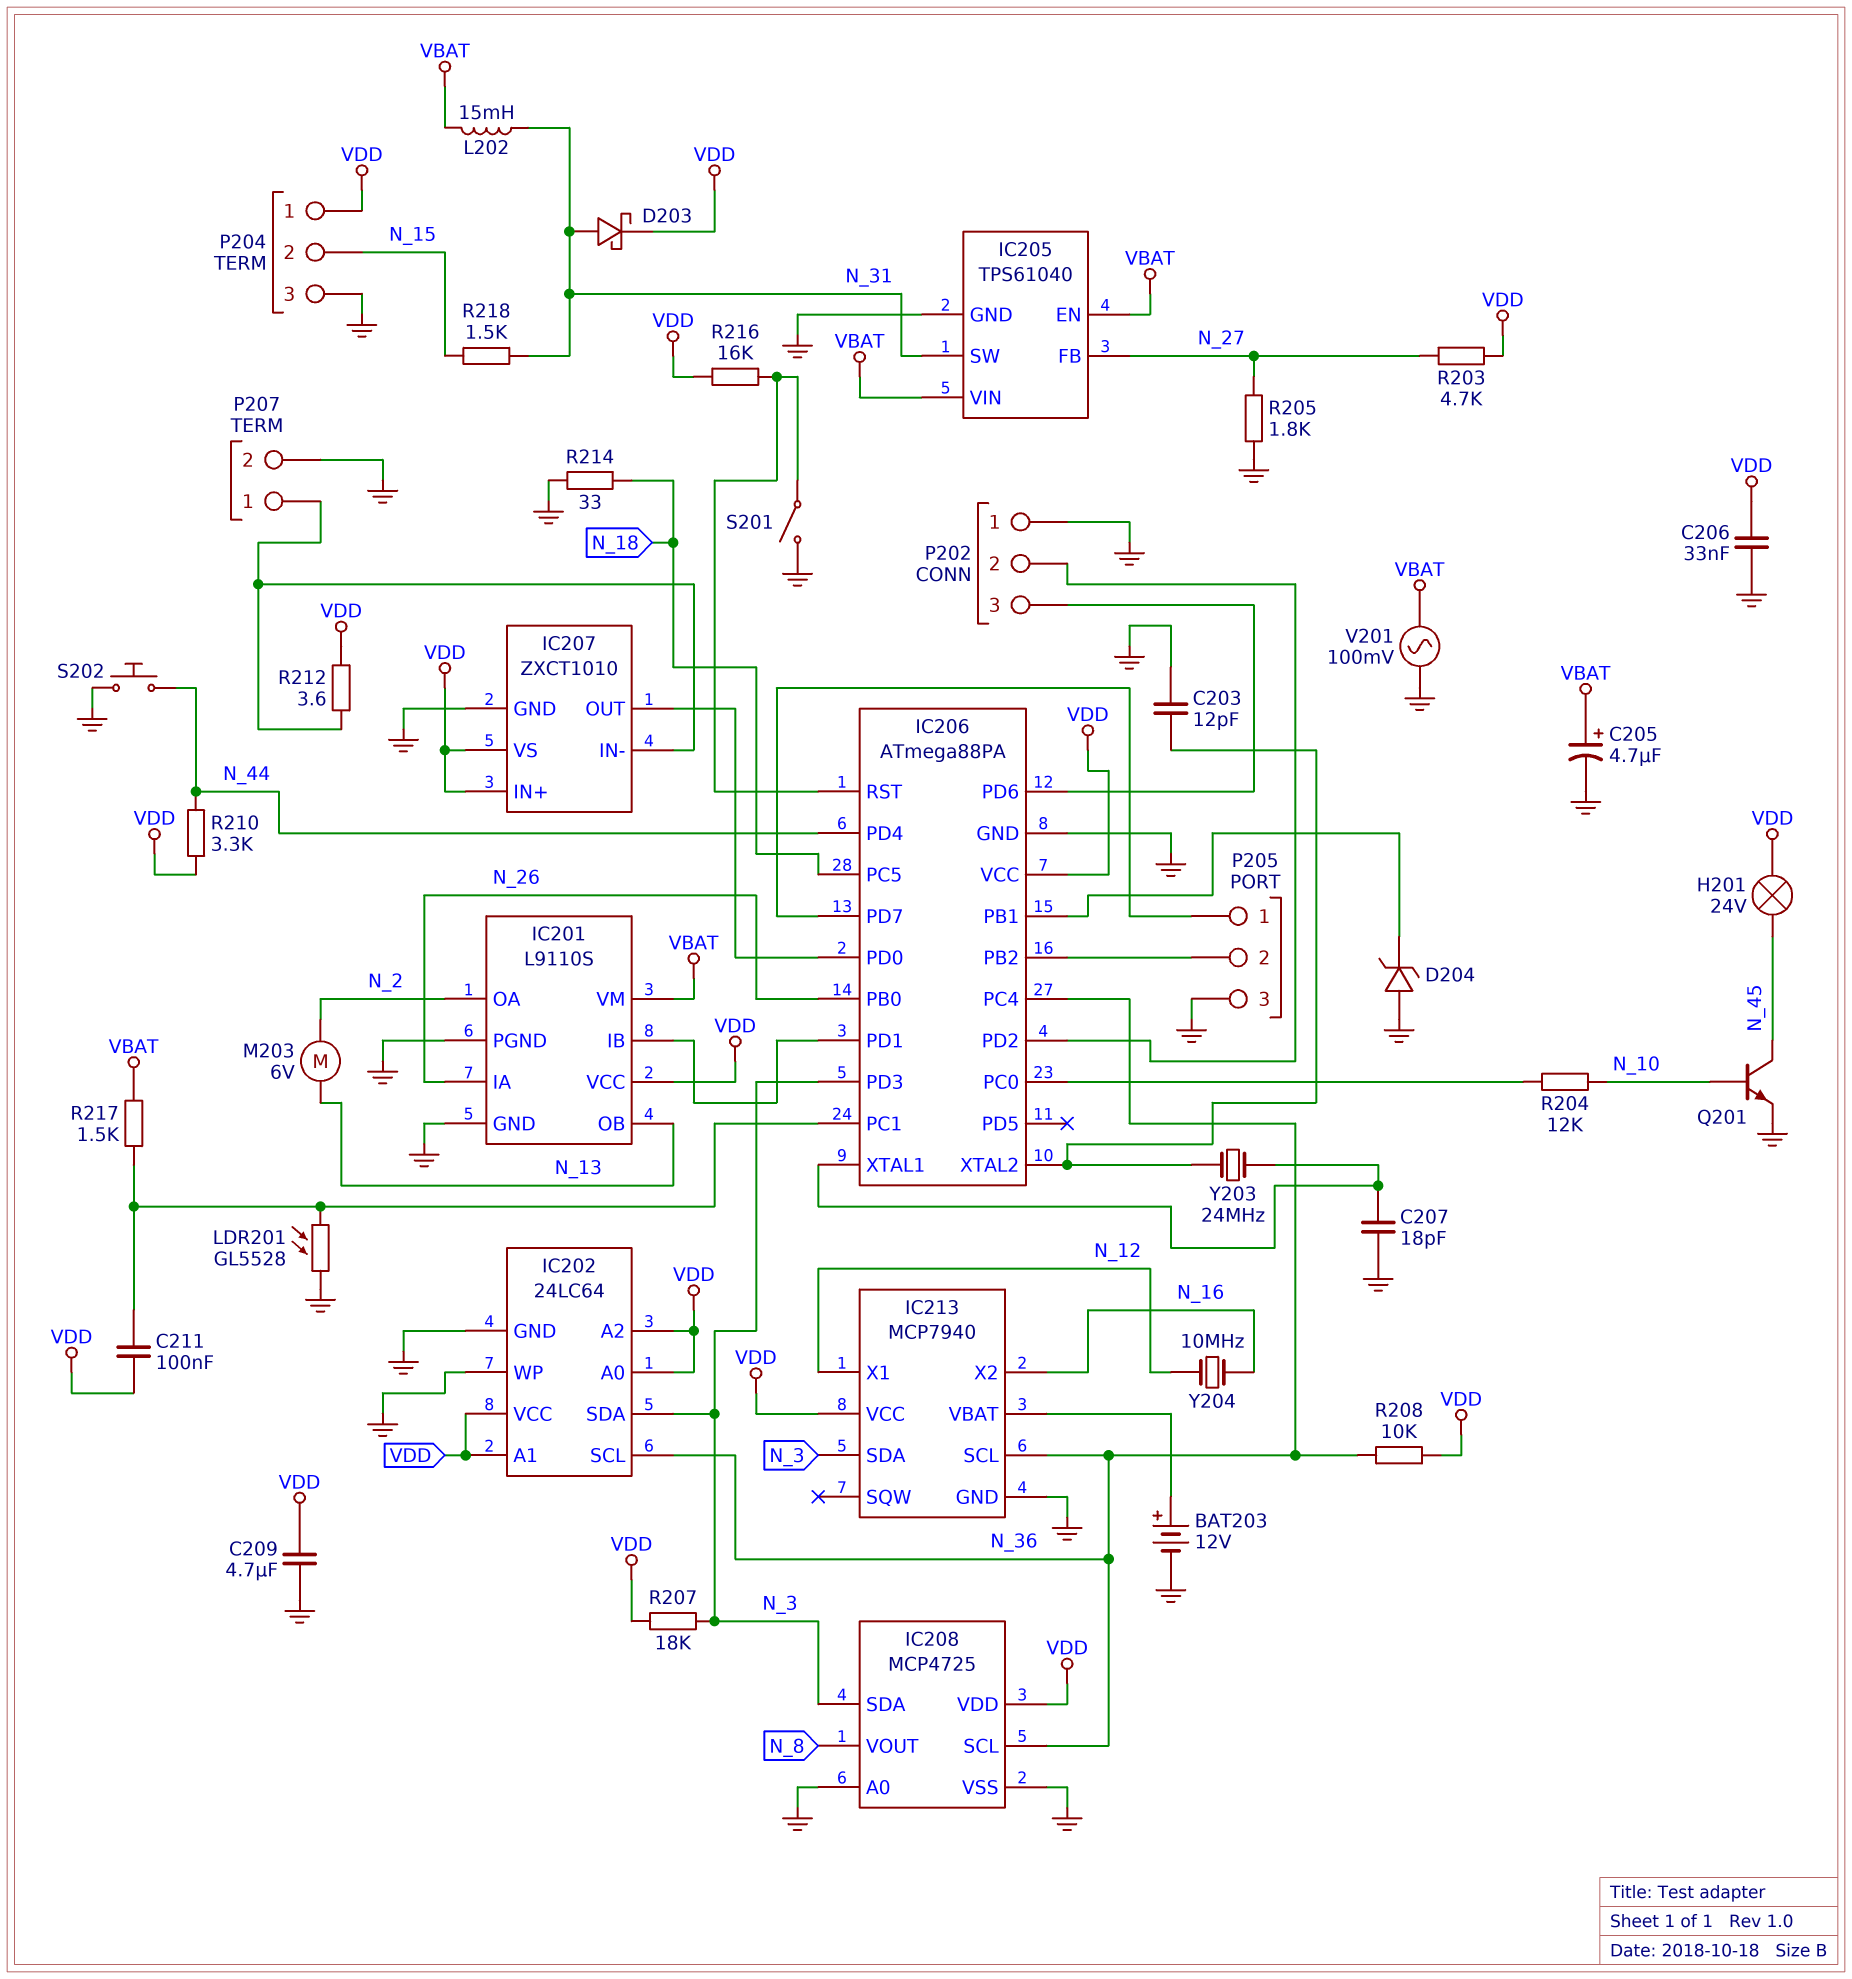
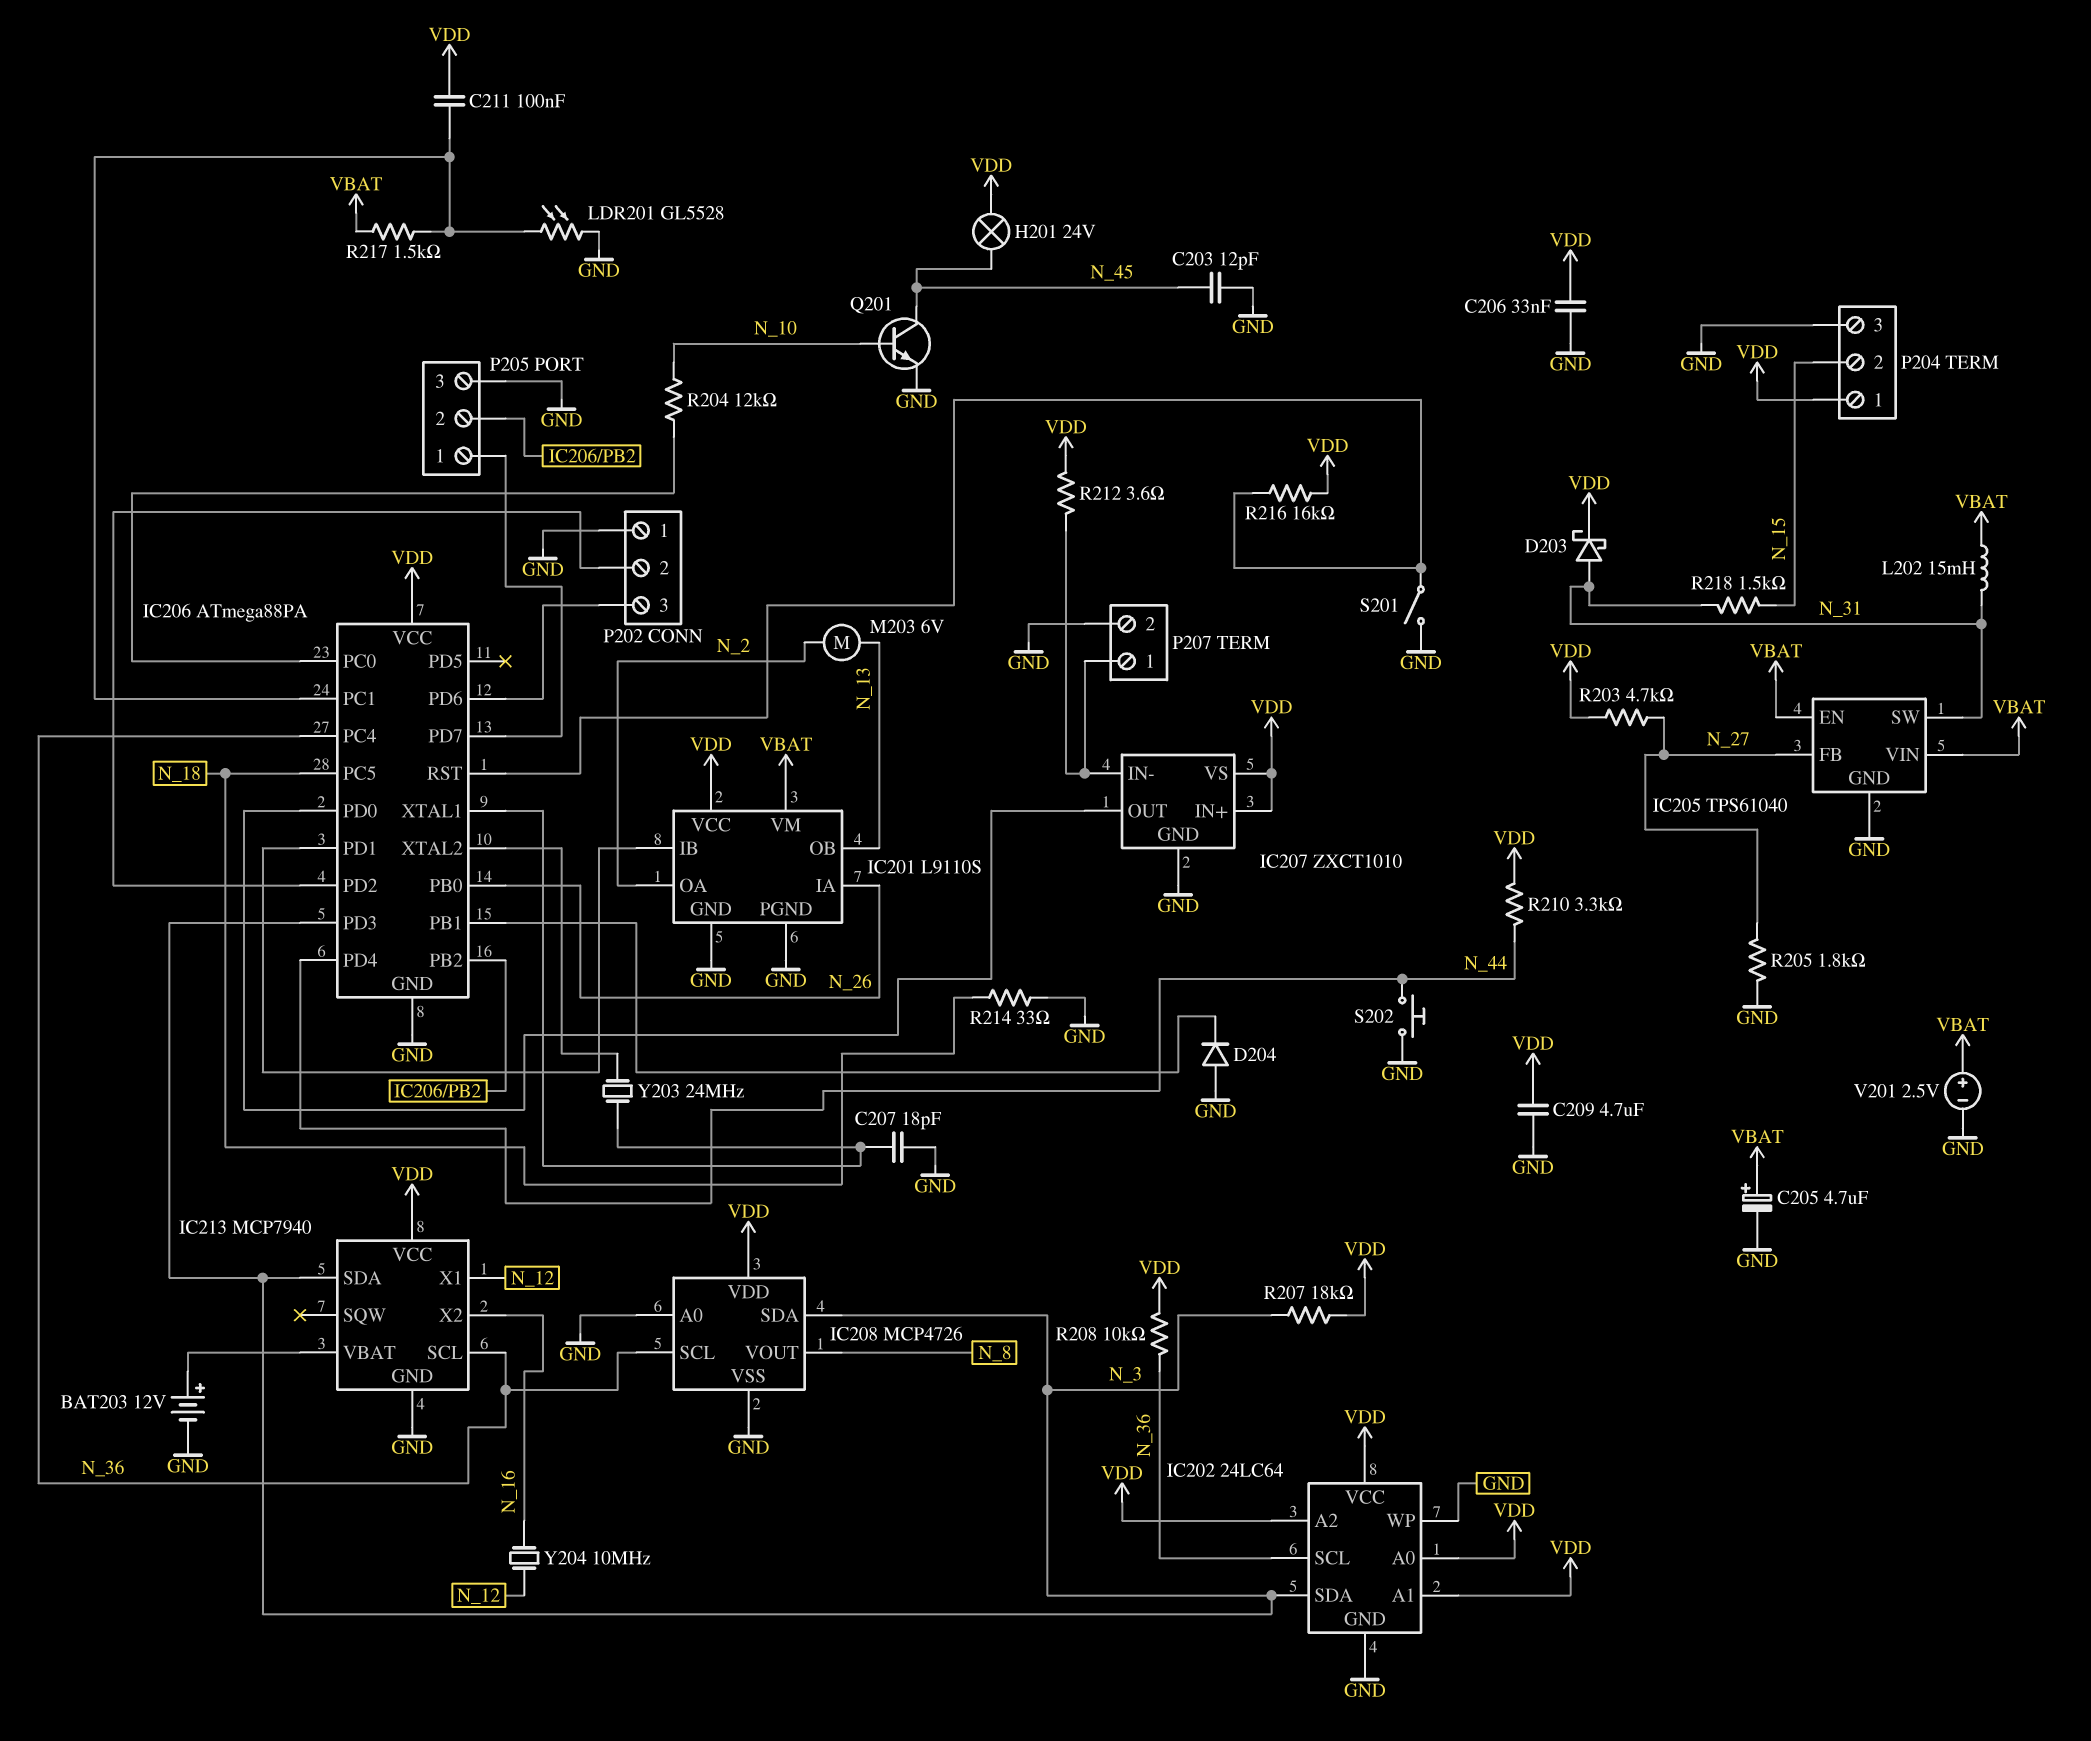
C203: 12pF (GND, IC206/XTAL2) -> 12pF (GND, N_45)
D204: zener (A GND, K IC206/PB1) -> diode (A GND, K IC206/PB1)
IC208: MCP4725 -> MCP4726
V201: AC 100mV (GND, VBAT) -> 2.5V (plus VBAT, minus GND)

